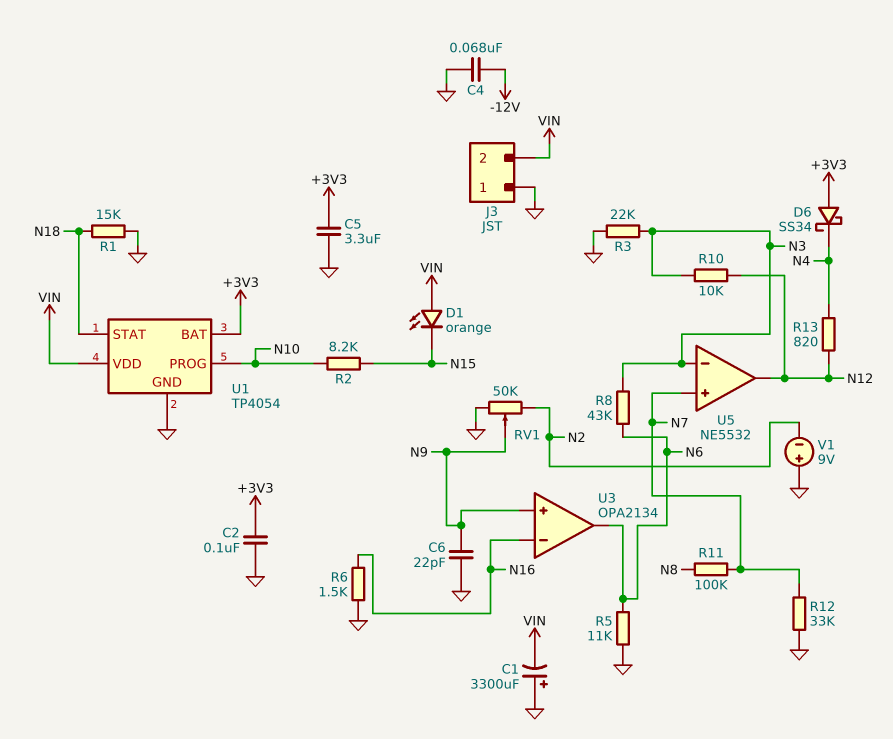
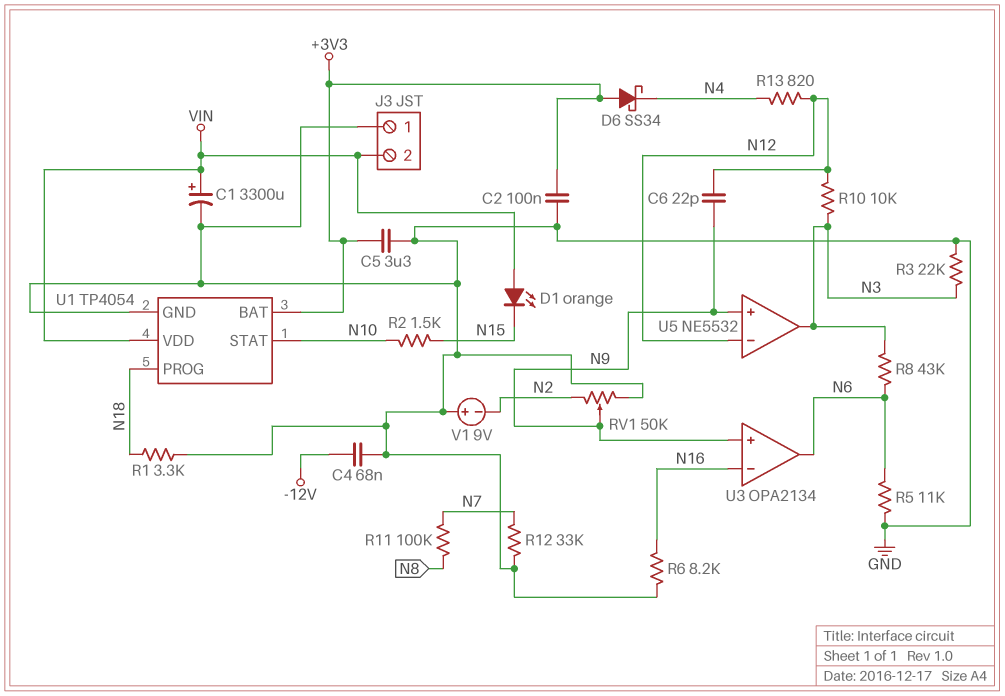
C1: 3300uF (plus GND, minus VIN) -> 3300uF (plus VIN, minus GND)
C6: 22pF (GND, N9) -> 22pF (N9, N12)
R1: 15k (GND, N18) -> 3.3k (GND, N18)
R2: 8.2k (N10, N15) -> 1.5k (N10, N15)
R6: 1.5k (GND, N16) -> 8.2k (GND, N16)
U1 pin PROG: N10 -> N18
U1 pin STAT: N18 -> N10
U5 pin in+: N7 -> N9
U5 pin in-: N3 -> N12
U5 pin out: N12 -> N3

